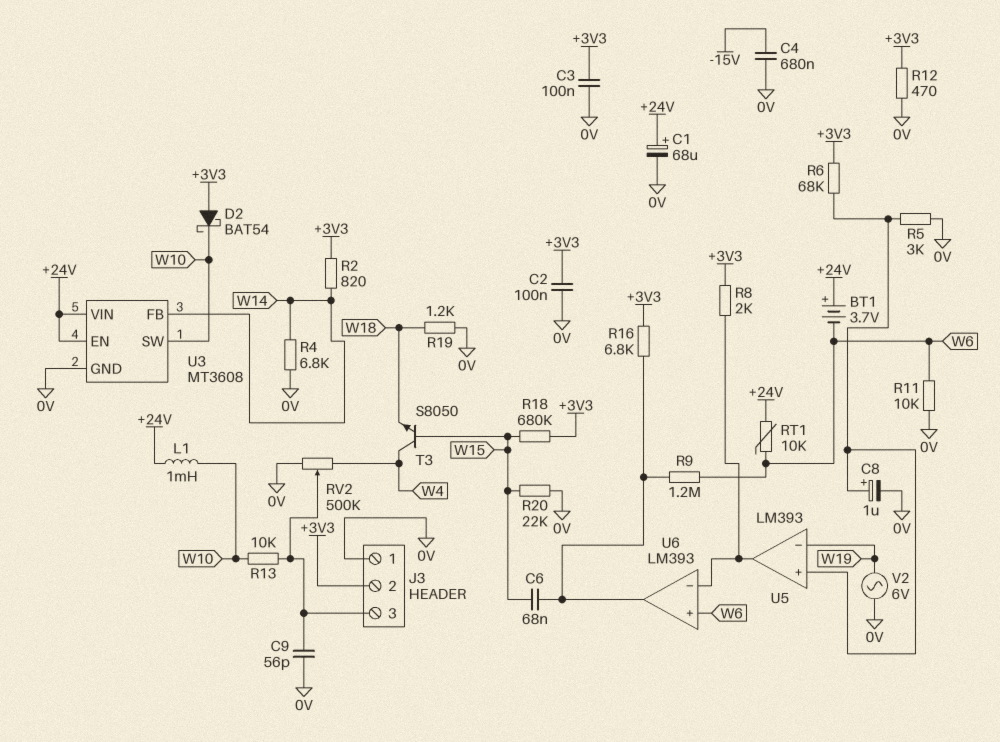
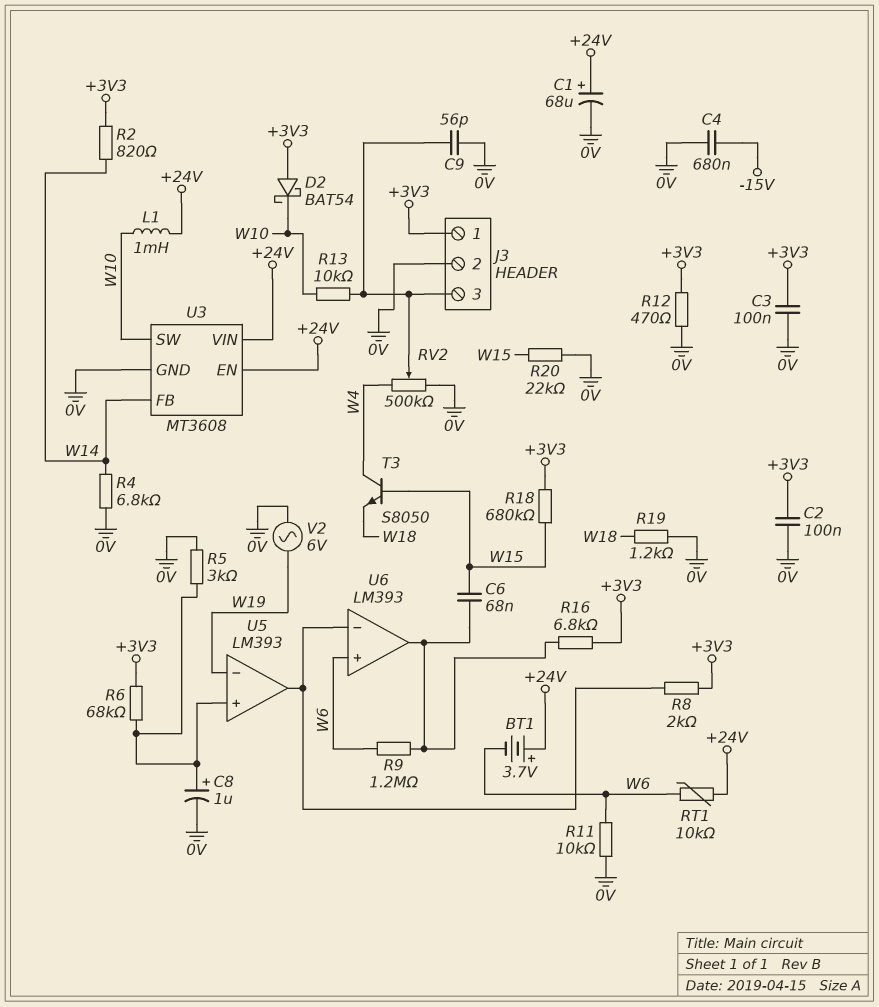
J3 pin 1: 0V -> +3V3
J3 pin 2: +3V3 -> 0V

